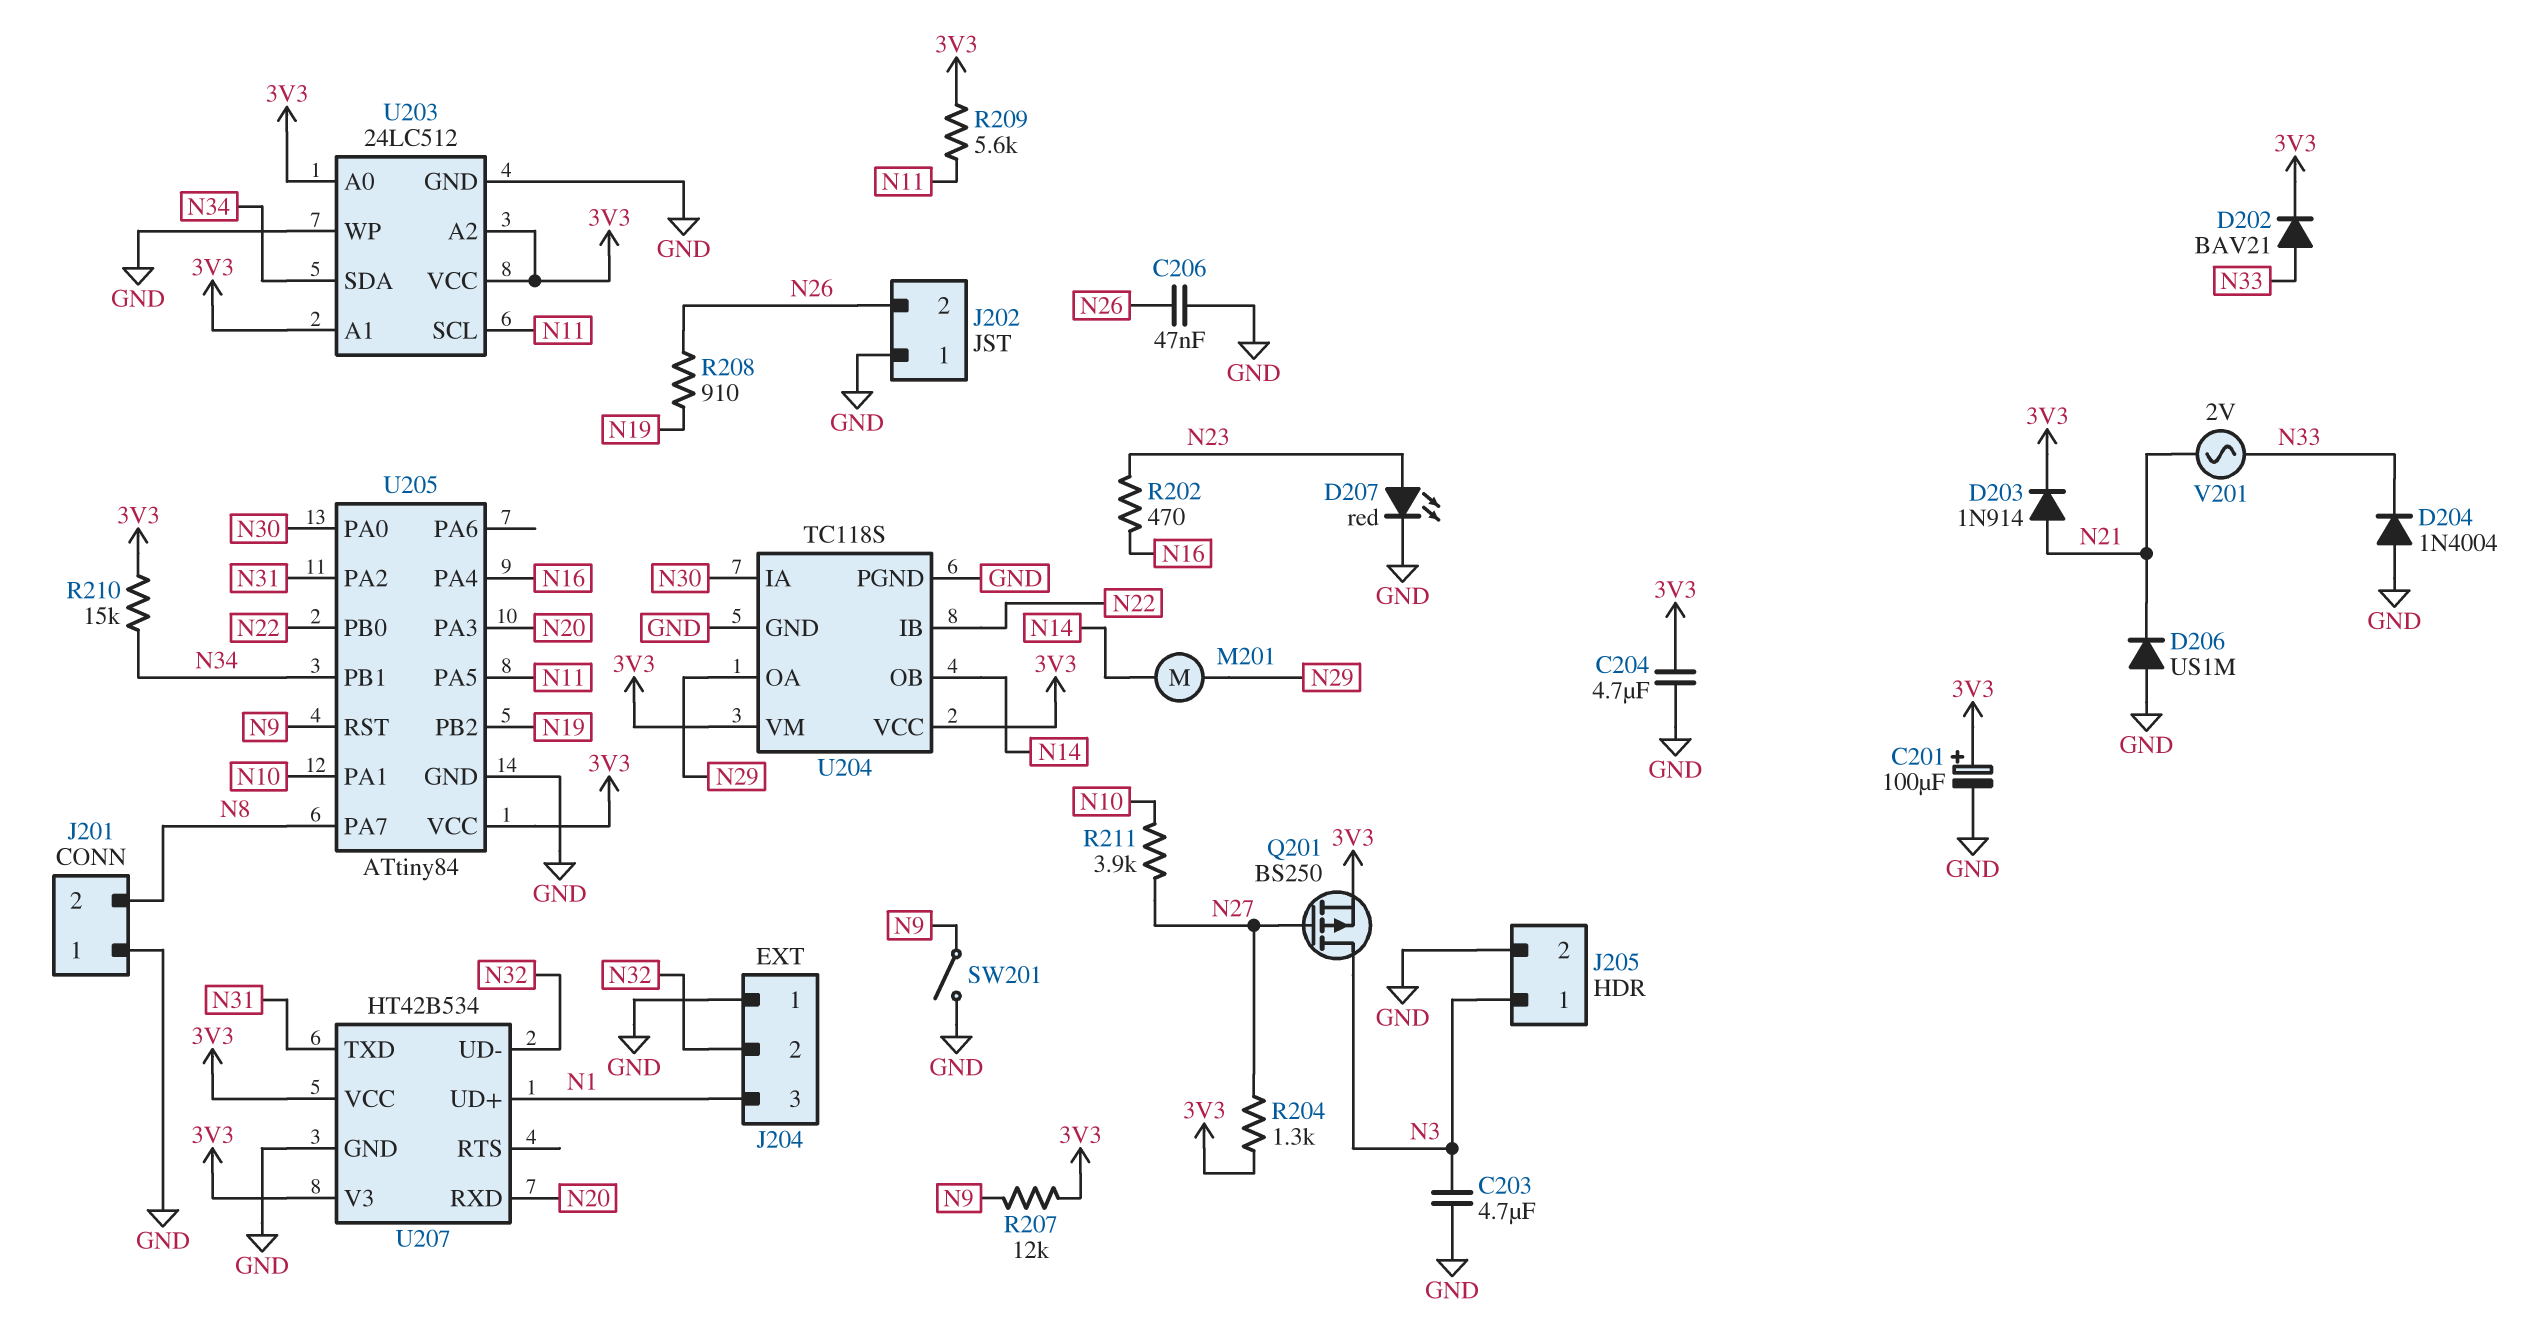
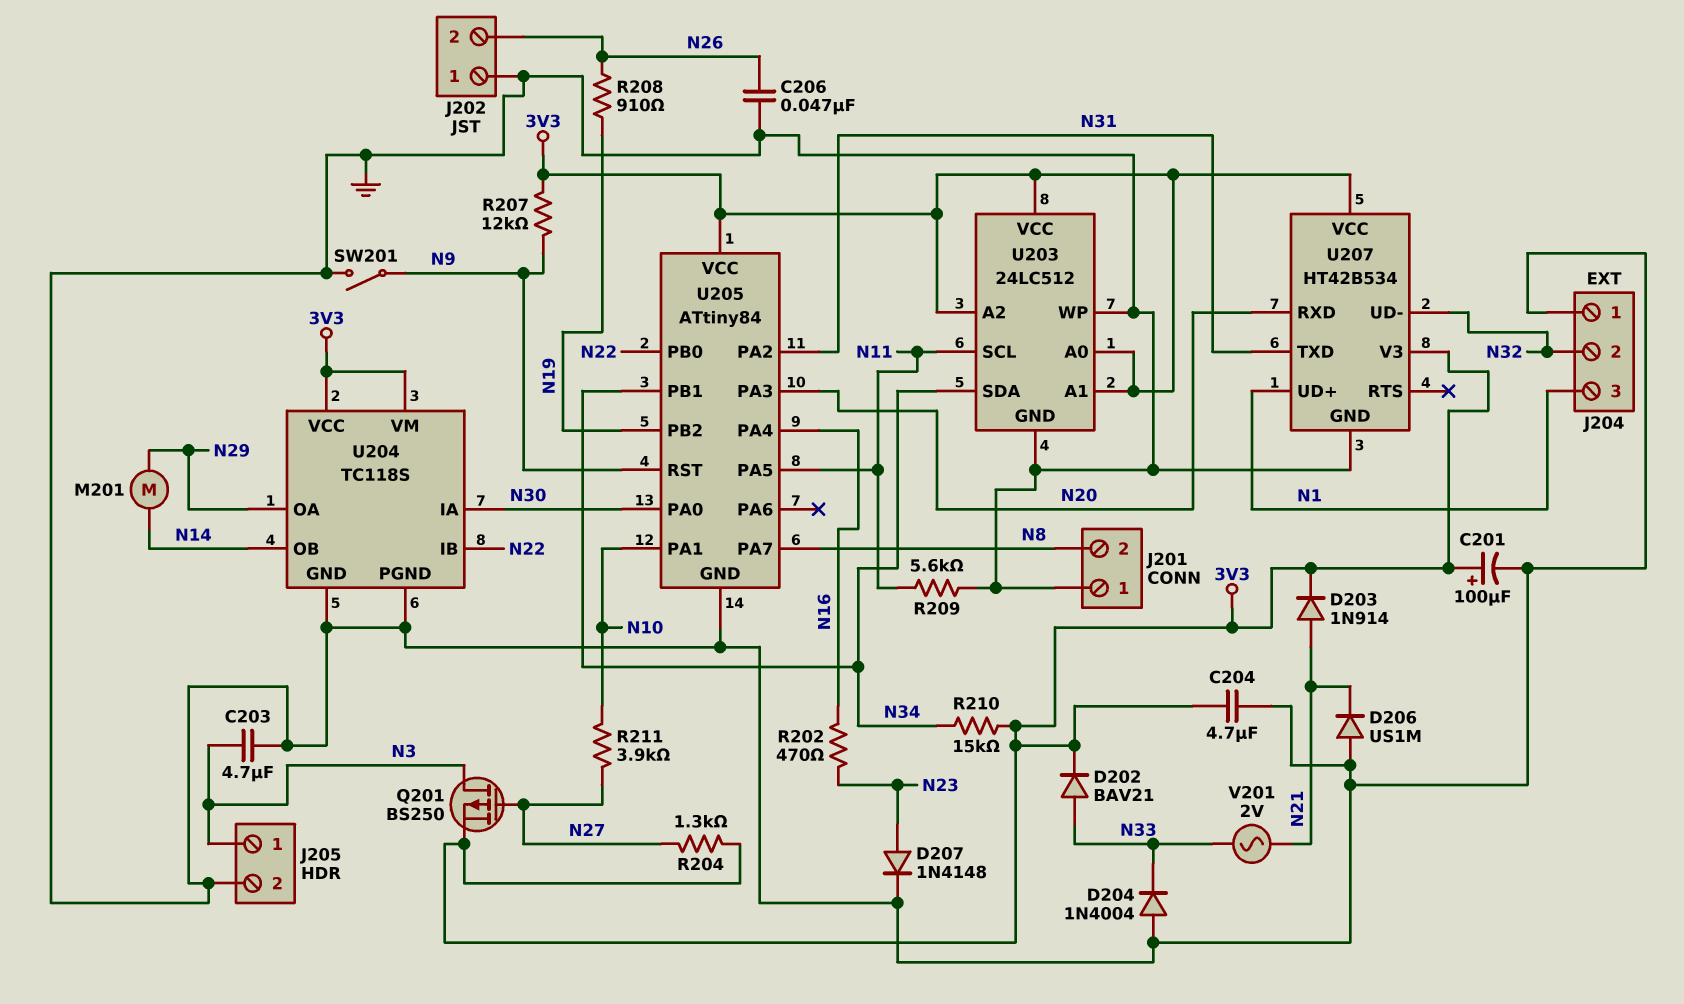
D207: LED red (A N23, K GND) -> diode 1N4148 (A N23, K GND)
R209: 5.6k (3V3, N11) -> 5.6k (GND, N11)

